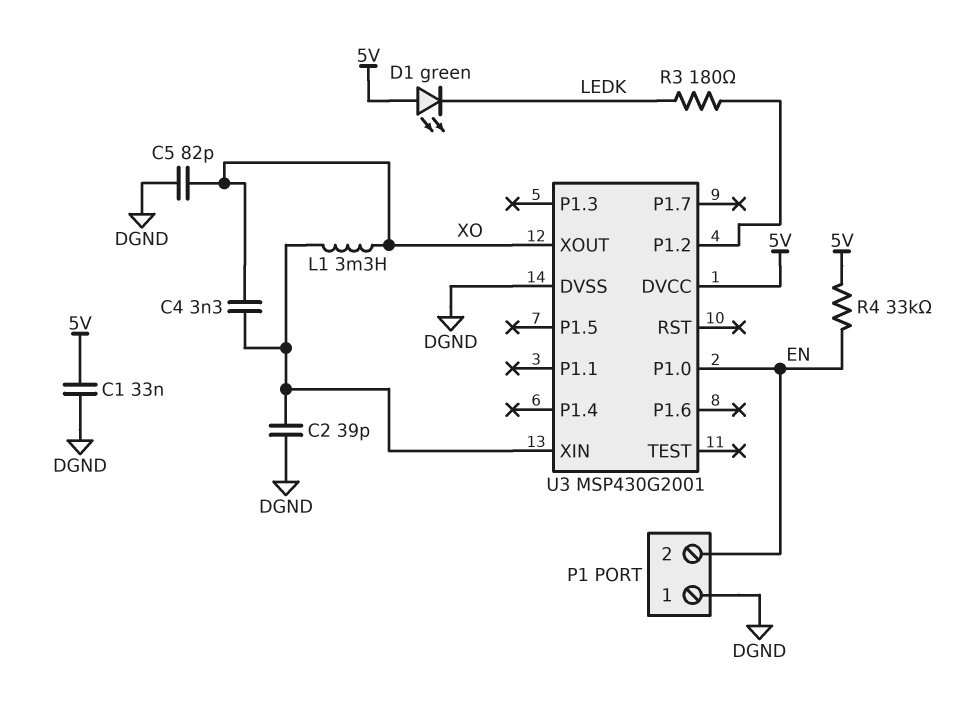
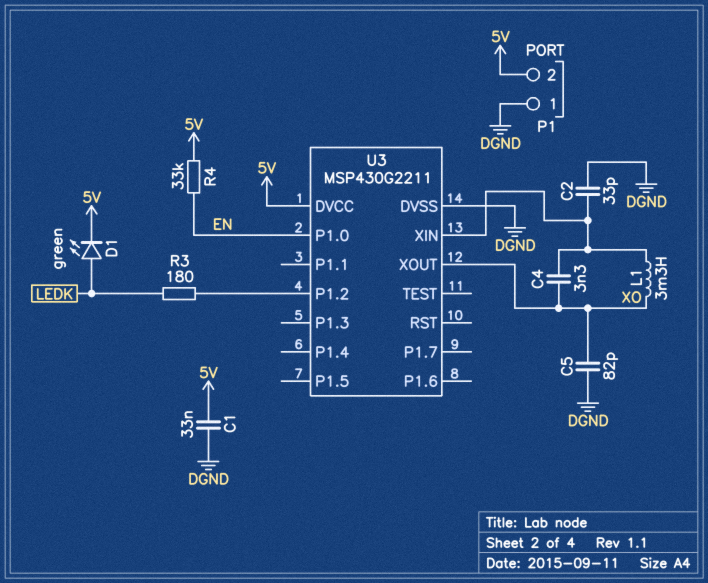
C2: 39pF (DGND, U3/XIN) -> 33pF (DGND, U3/XIN)
D1: LED green (A 5V, K LEDK) -> LED green (A LEDK, K 5V)
P1 pin 2: EN -> 5V
U3: MSP430G2001 -> MSP430G2211

